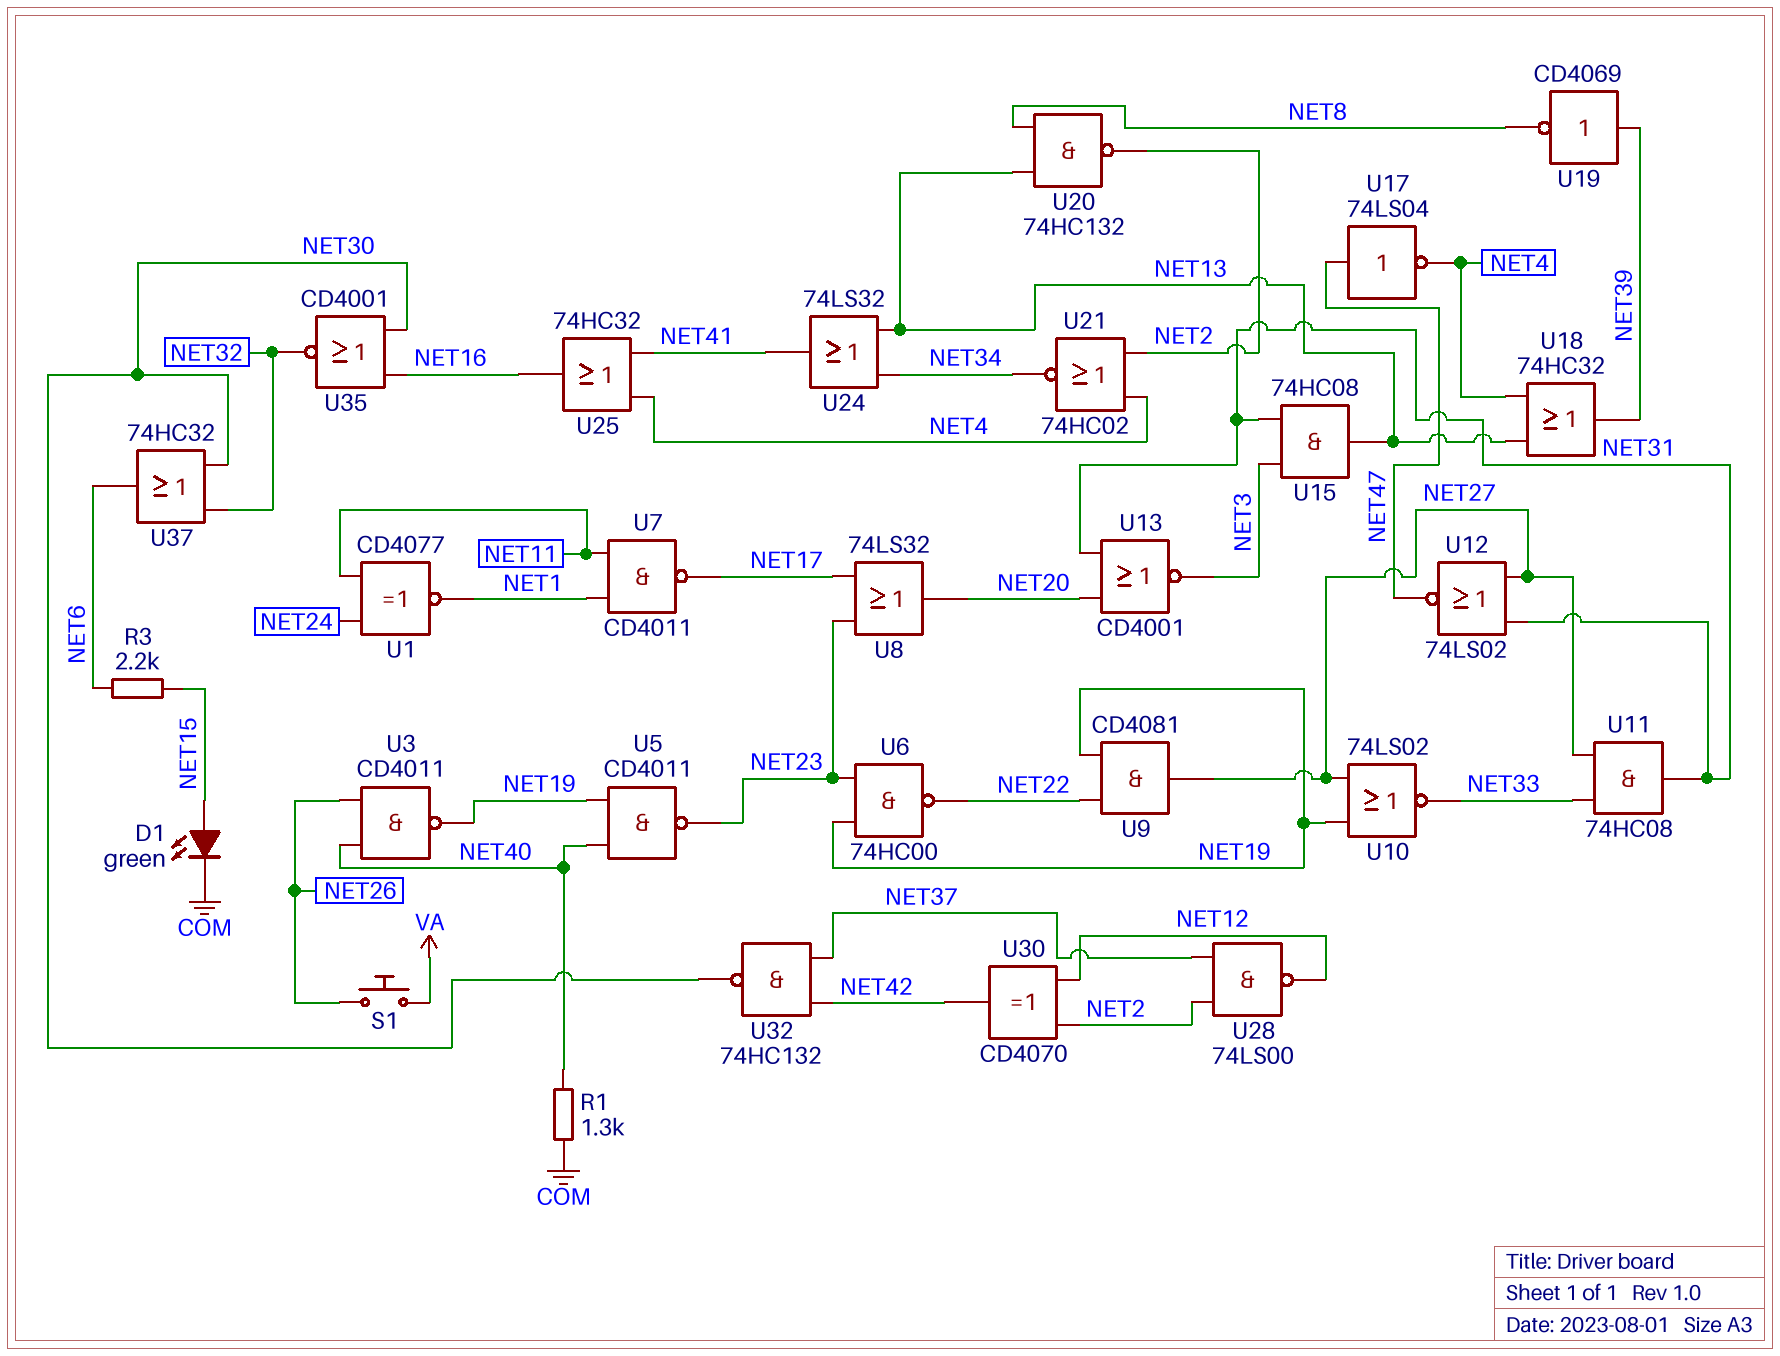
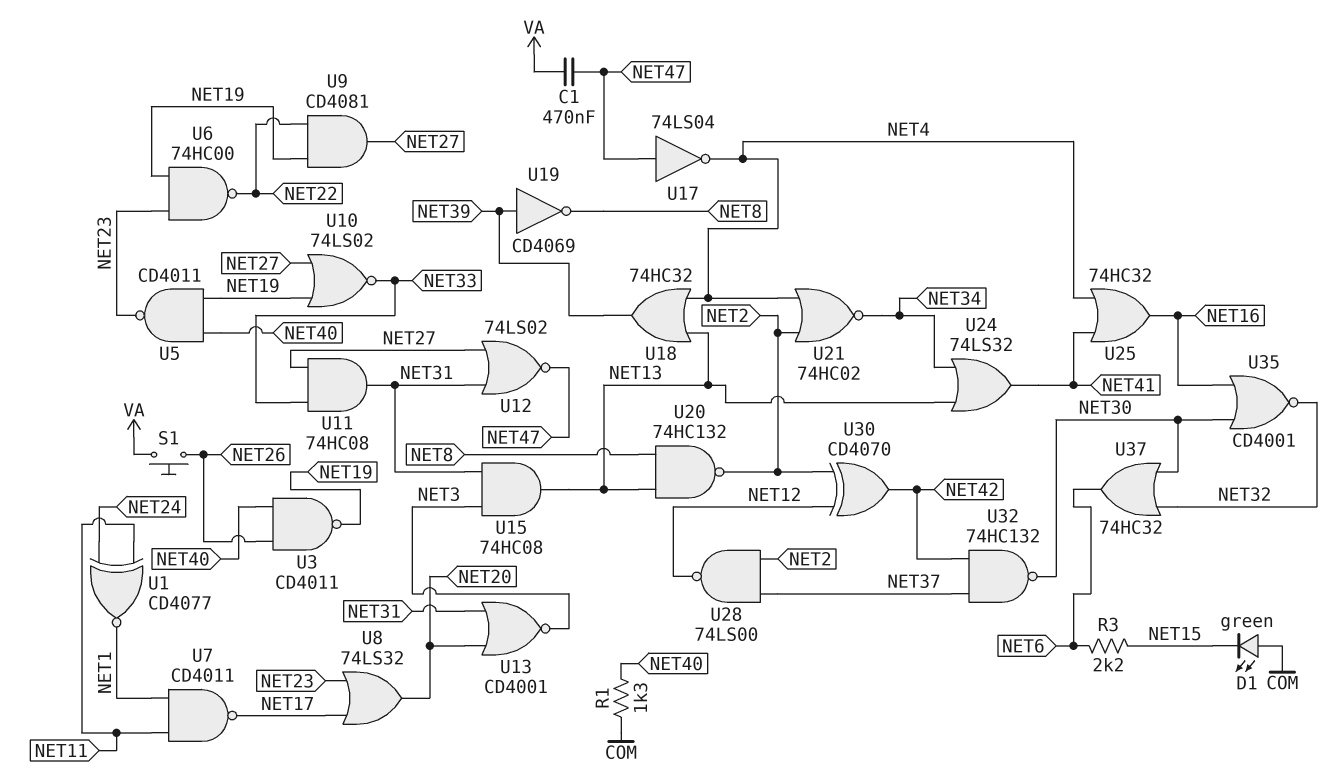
C1: none -> 470nF (NET47, VA)
D1: LED green (A NET15, K COM) -> LED green (A COM, K NET15)

